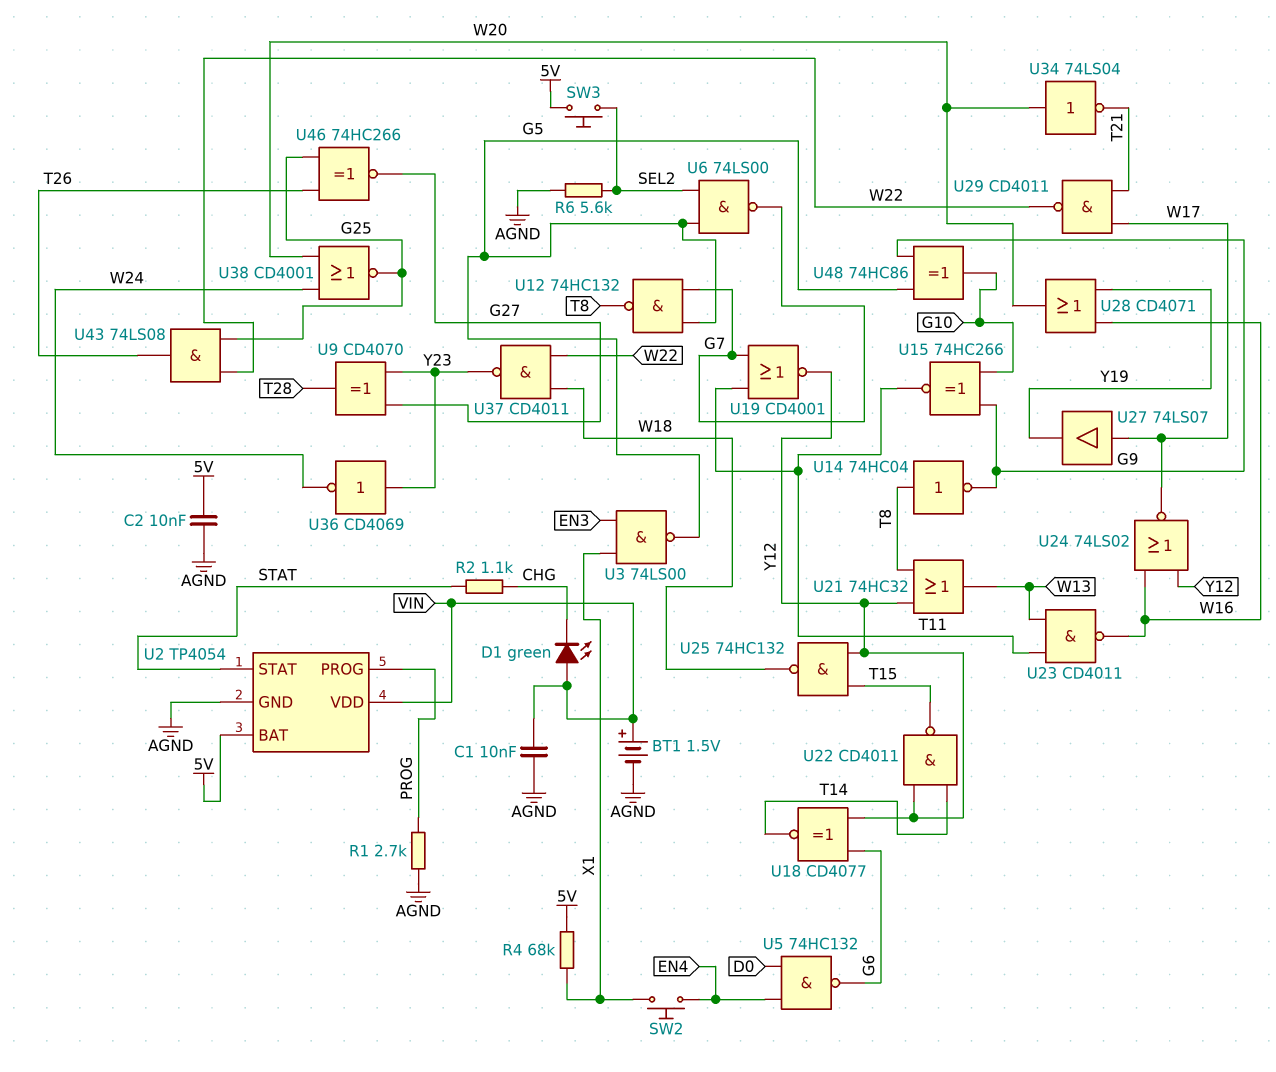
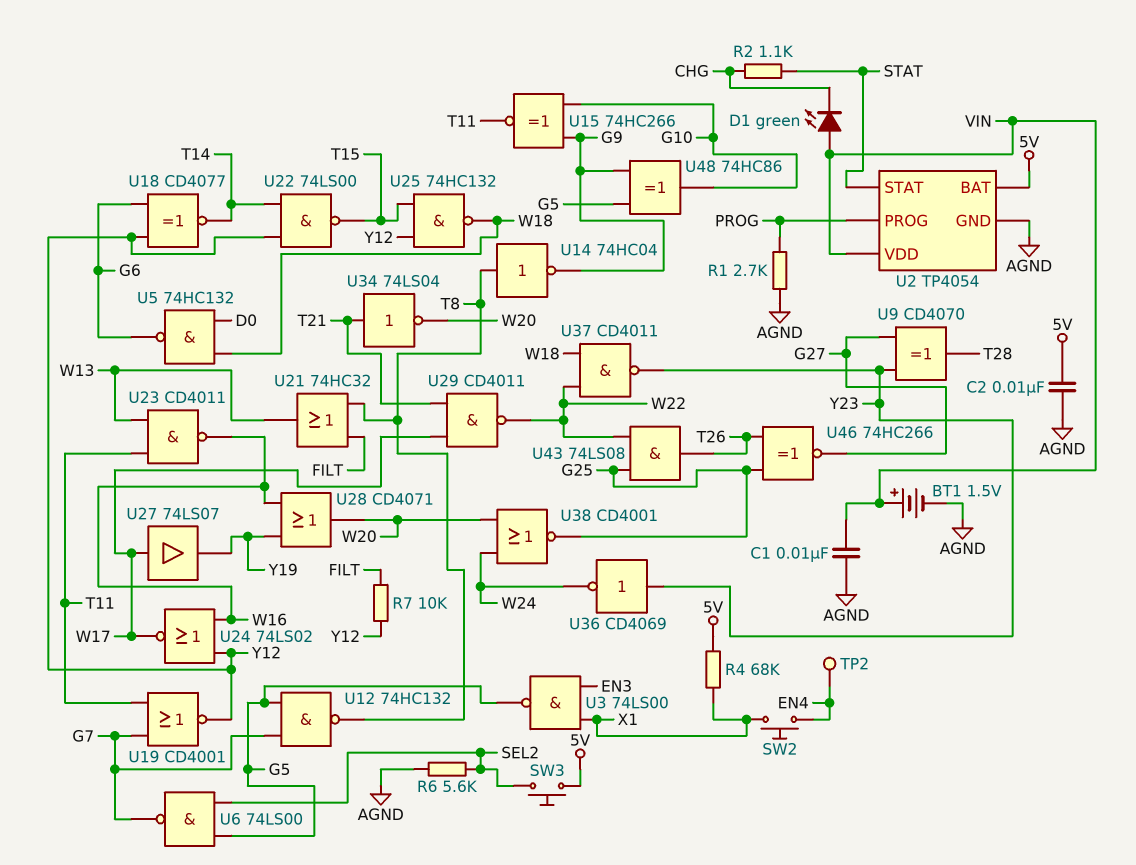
R7: none -> 10k (FILT, Y12)
TP2: none -> test point (EN4)
U5: NAND 74HC132 (in D0, in EN4, out G6) -> NAND 74HC132 (in D0, in W18, out G6)
U21: OR 74HC32 (in T8, in Y12, out W13) -> OR 74HC32 (in FILT, in T8, out W13)
U22: NAND CD4011 (in T14, in Y12, out T15) -> NAND 74LS00 (in T14, in Y12, out T15)
U34: NOT 74LS04 (in W20, out T21) -> NOT 74LS04 (in T21, out W20)

